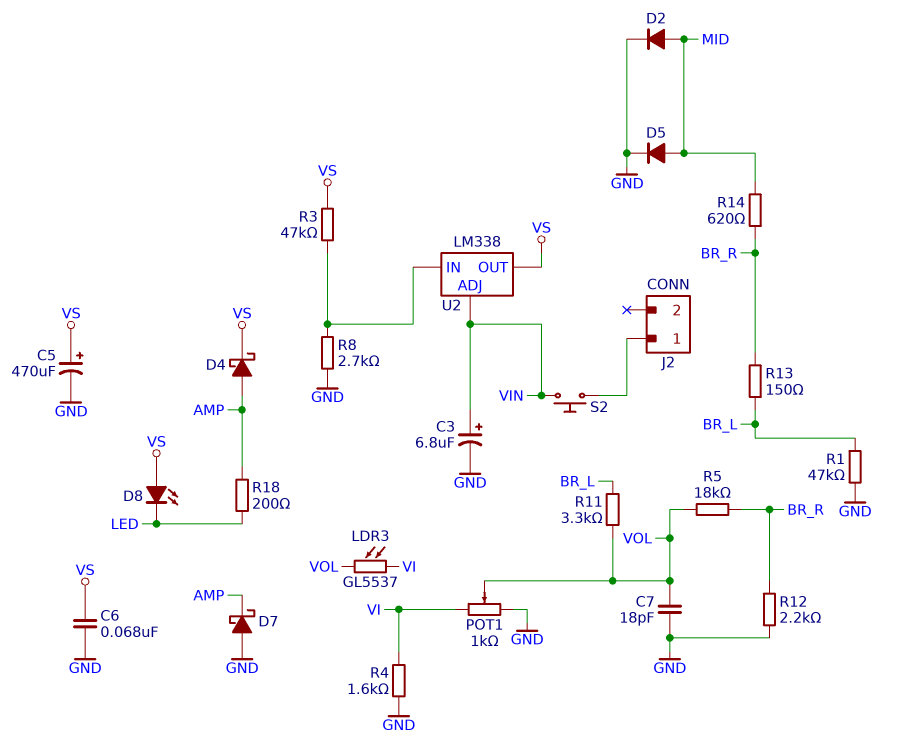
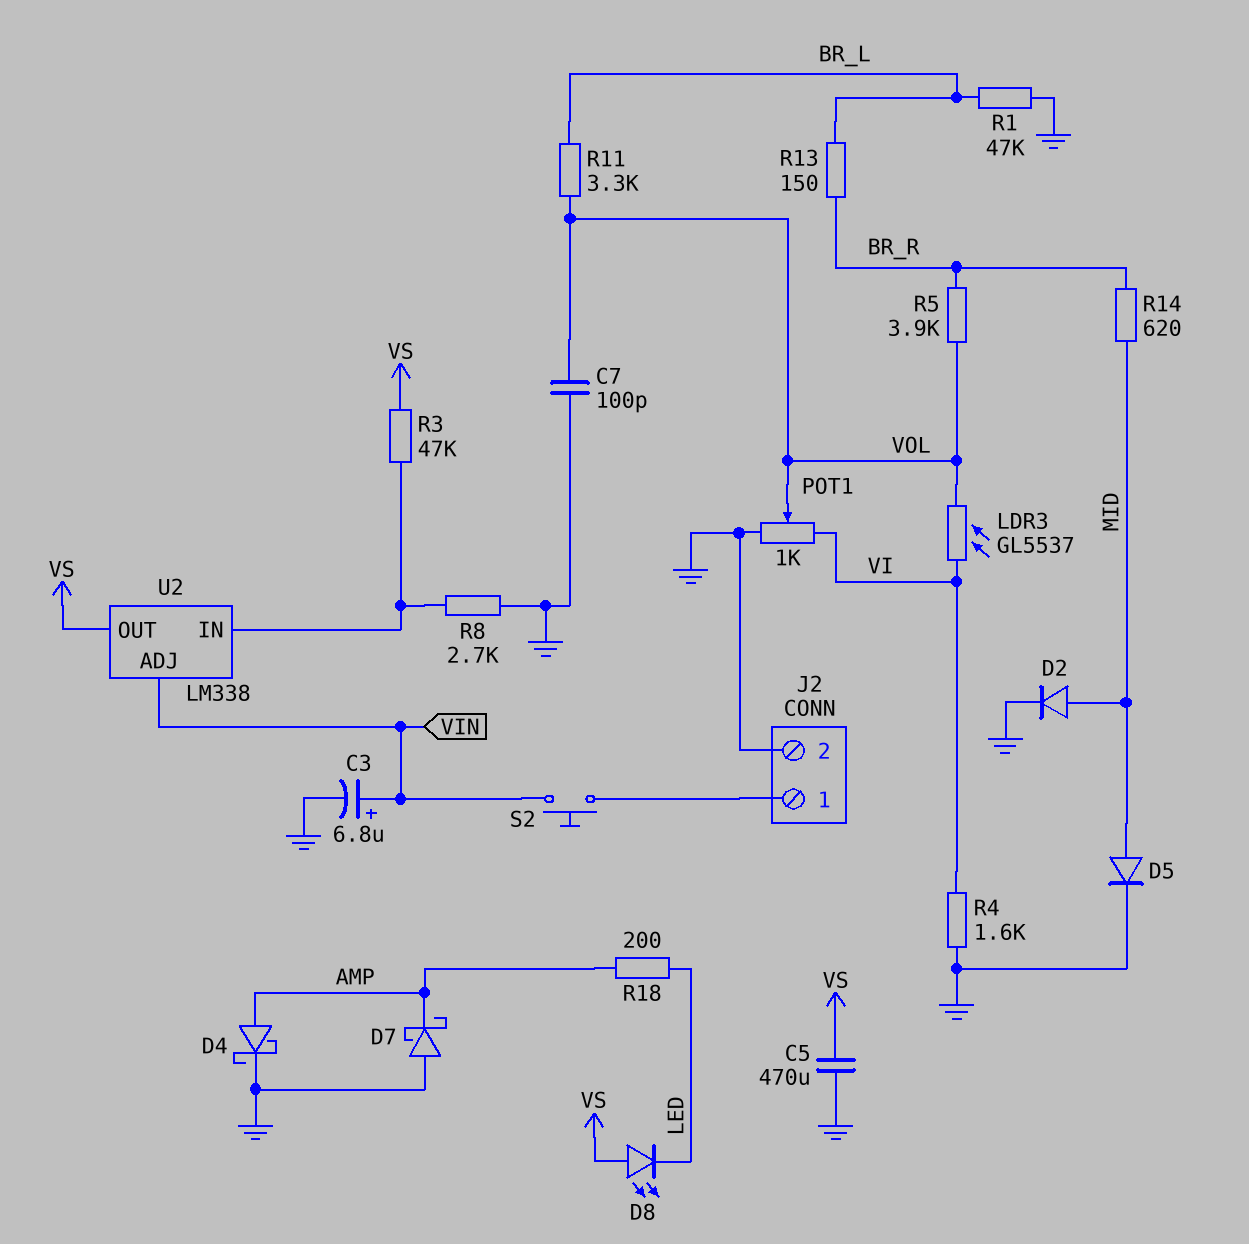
C5: 470uF (plus VS, minus GND) -> 470uF (GND, VS)
C6: 68nF (GND, VS) -> none
C7: 18pF (GND, VOL) -> 100pF (GND, VOL)
D4: schottky (A AMP, K VS) -> schottky (A AMP, K GND)
J2 pin 2: none -> GND
R5: 18k (BR_R, VOL) -> 3.9k (BR_R, VOL)
R12: 2.2k (BR_R, GND) -> none

